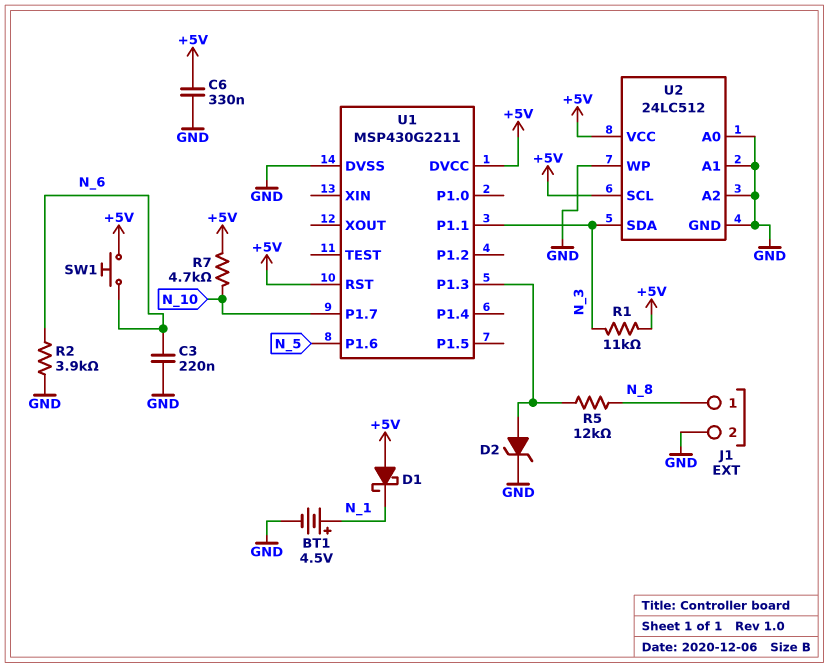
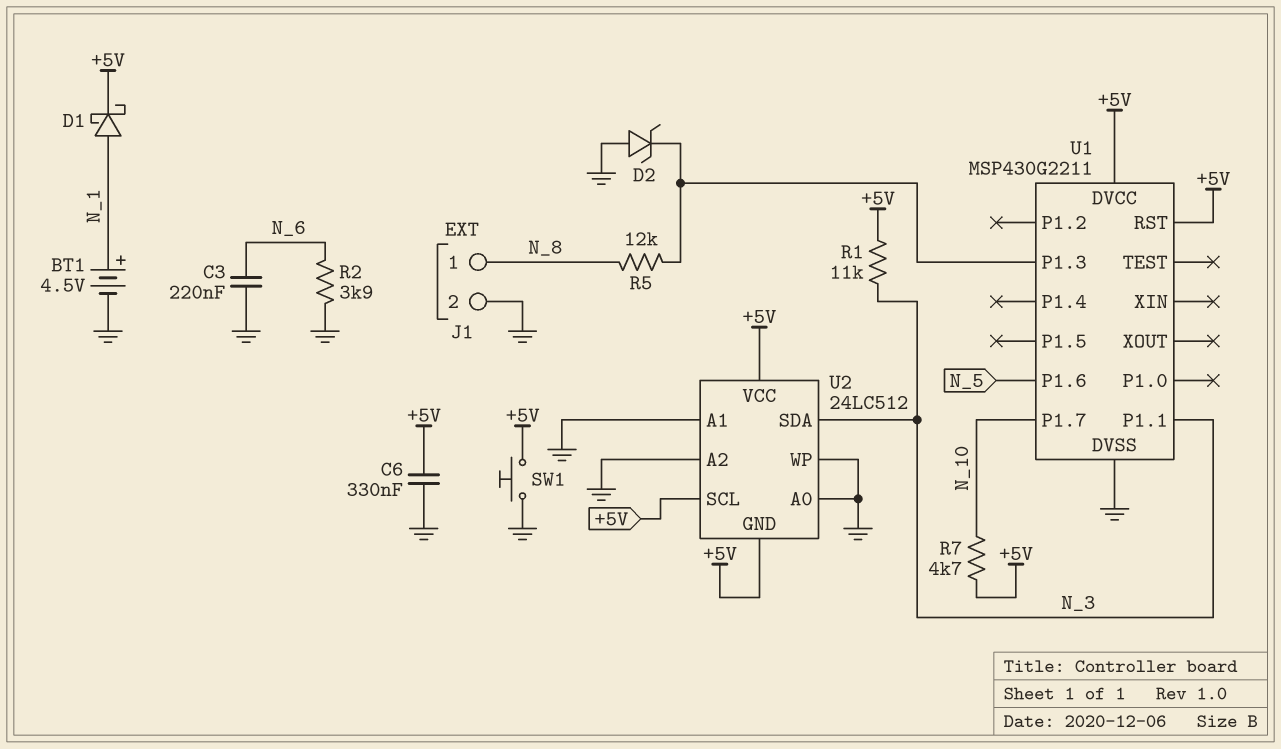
D1: schottky (A +5V, K N_1) -> schottky (A N_1, K +5V)
D2: zener (A U1/P1.3, K GND) -> zener (A GND, K U1/P1.3)
SW1: button (+5V, N_6) -> button (+5V, GND)
U2 pin GND: GND -> +5V

